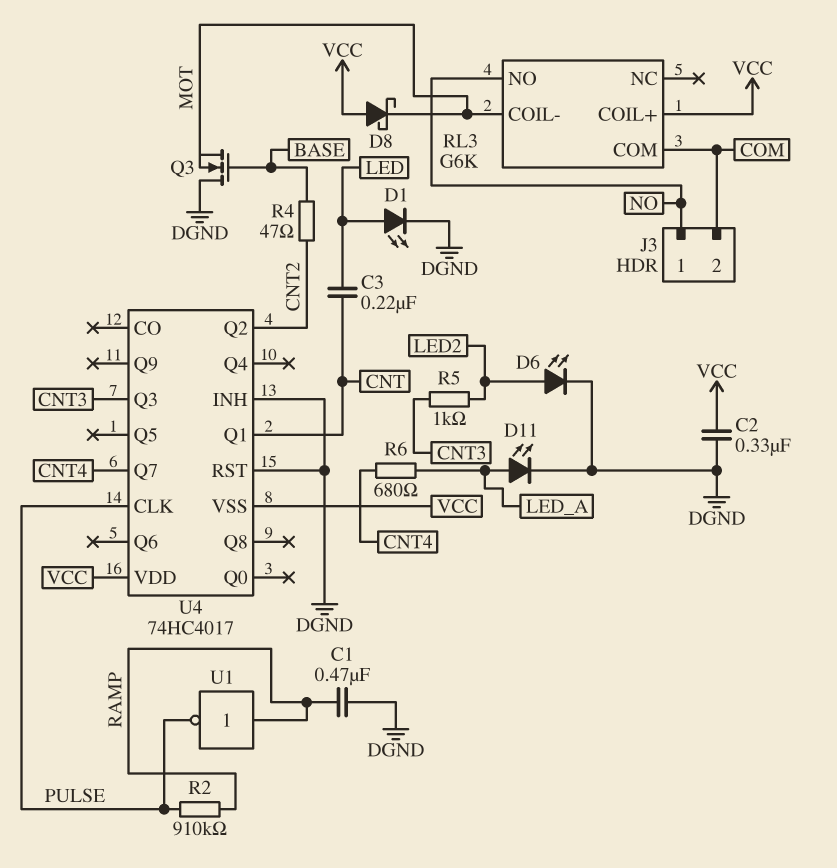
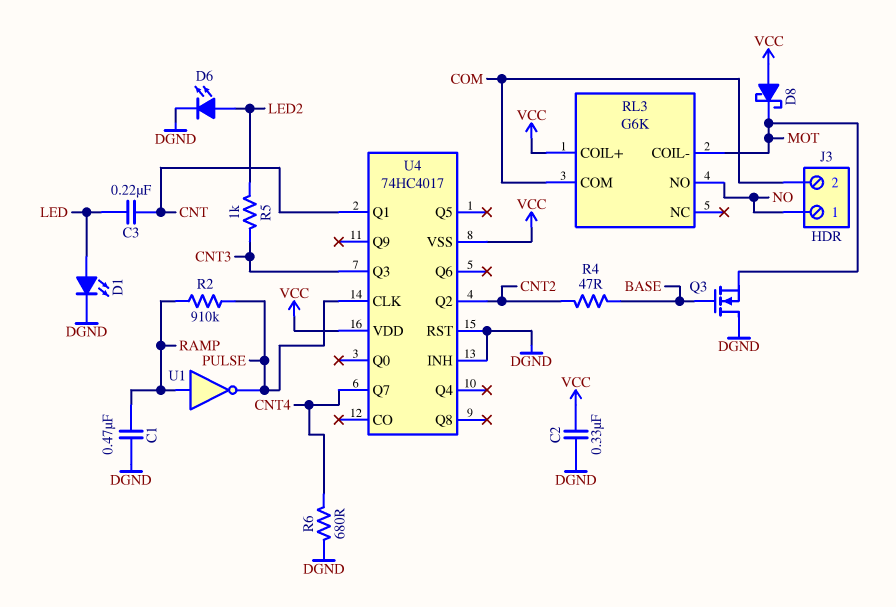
D11: LED (A LED_A, K DGND) -> none
R6: 680 (CNT4, LED_A) -> 680 (CNT4, DGND)

